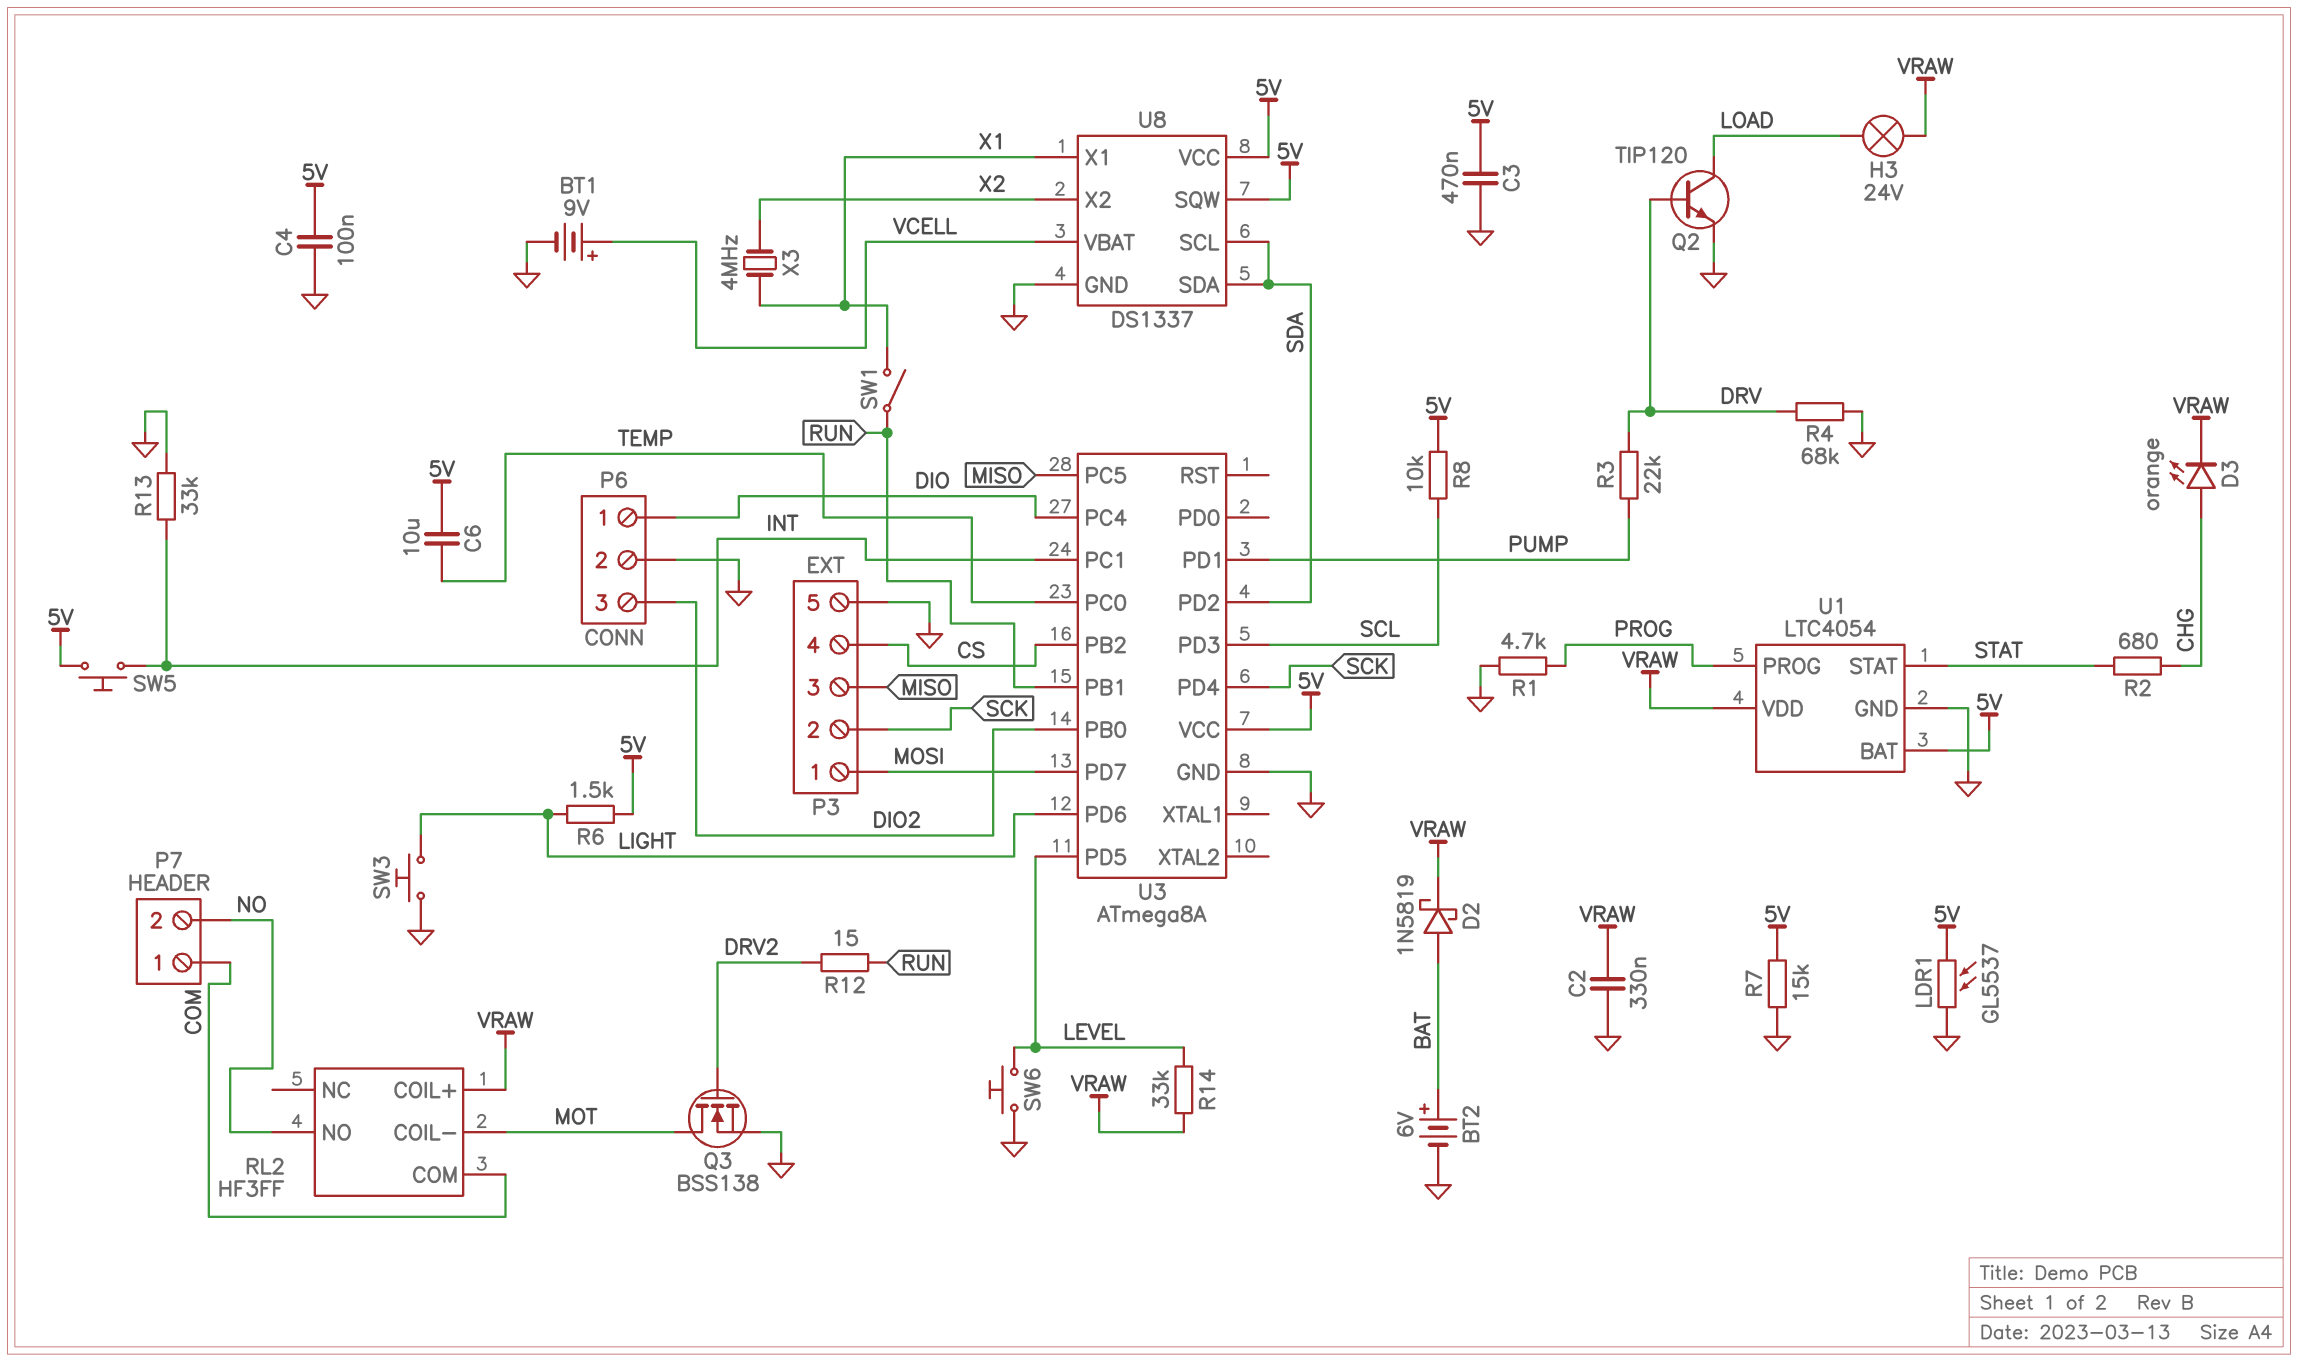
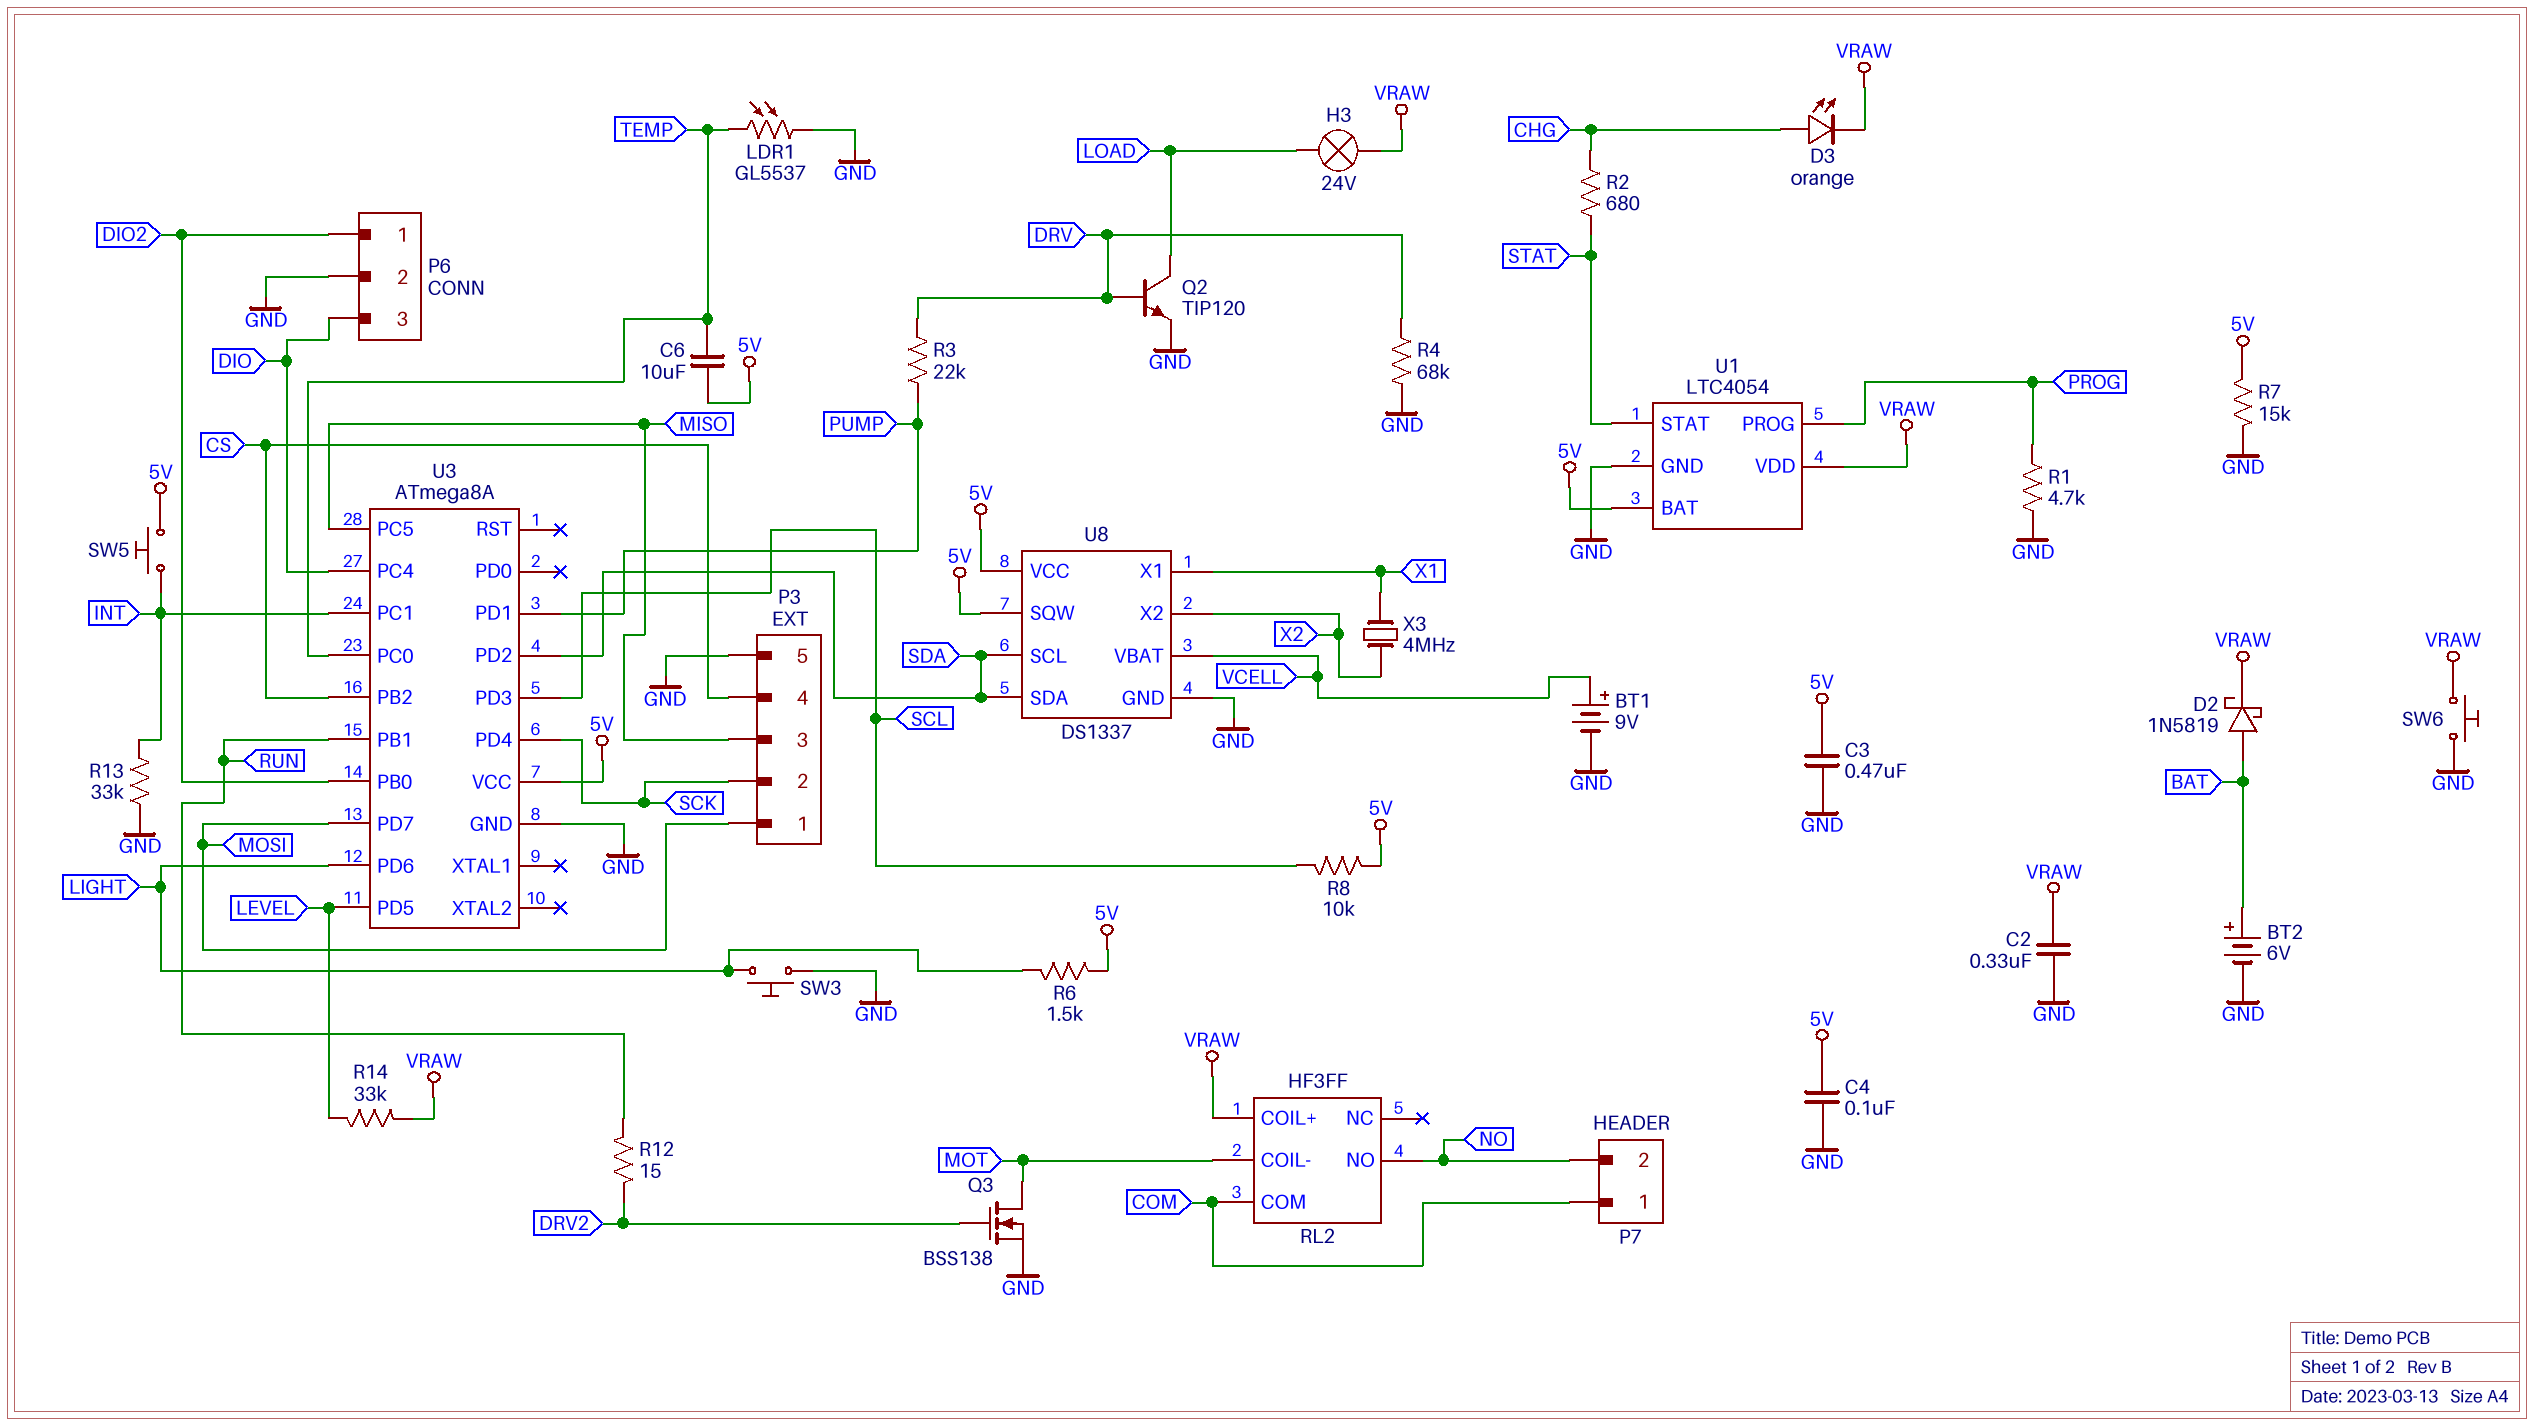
LDR1: GL5537 (5V, GND) -> GL5537 (GND, TEMP)
P6 pin 1: DIO -> DIO2
P6 pin 3: DIO2 -> DIO
SW1: switch (RUN, X1) -> none
SW6: button (GND, LEVEL) -> button (GND, VRAW)

